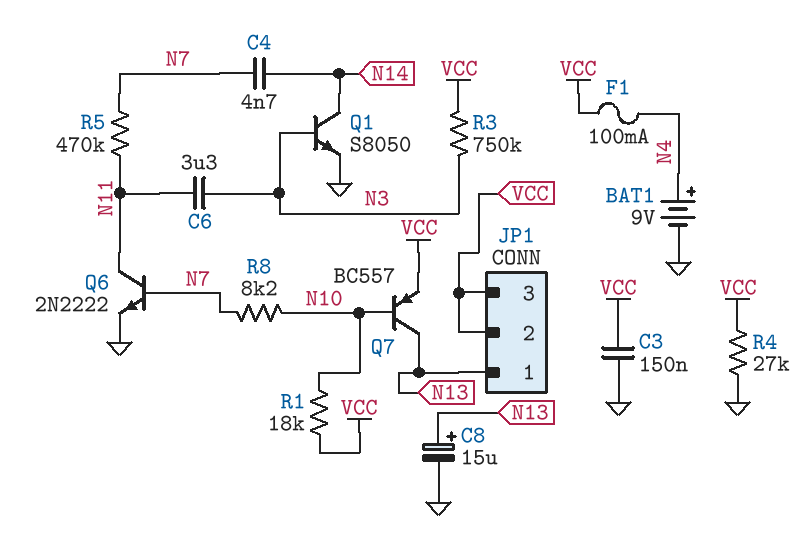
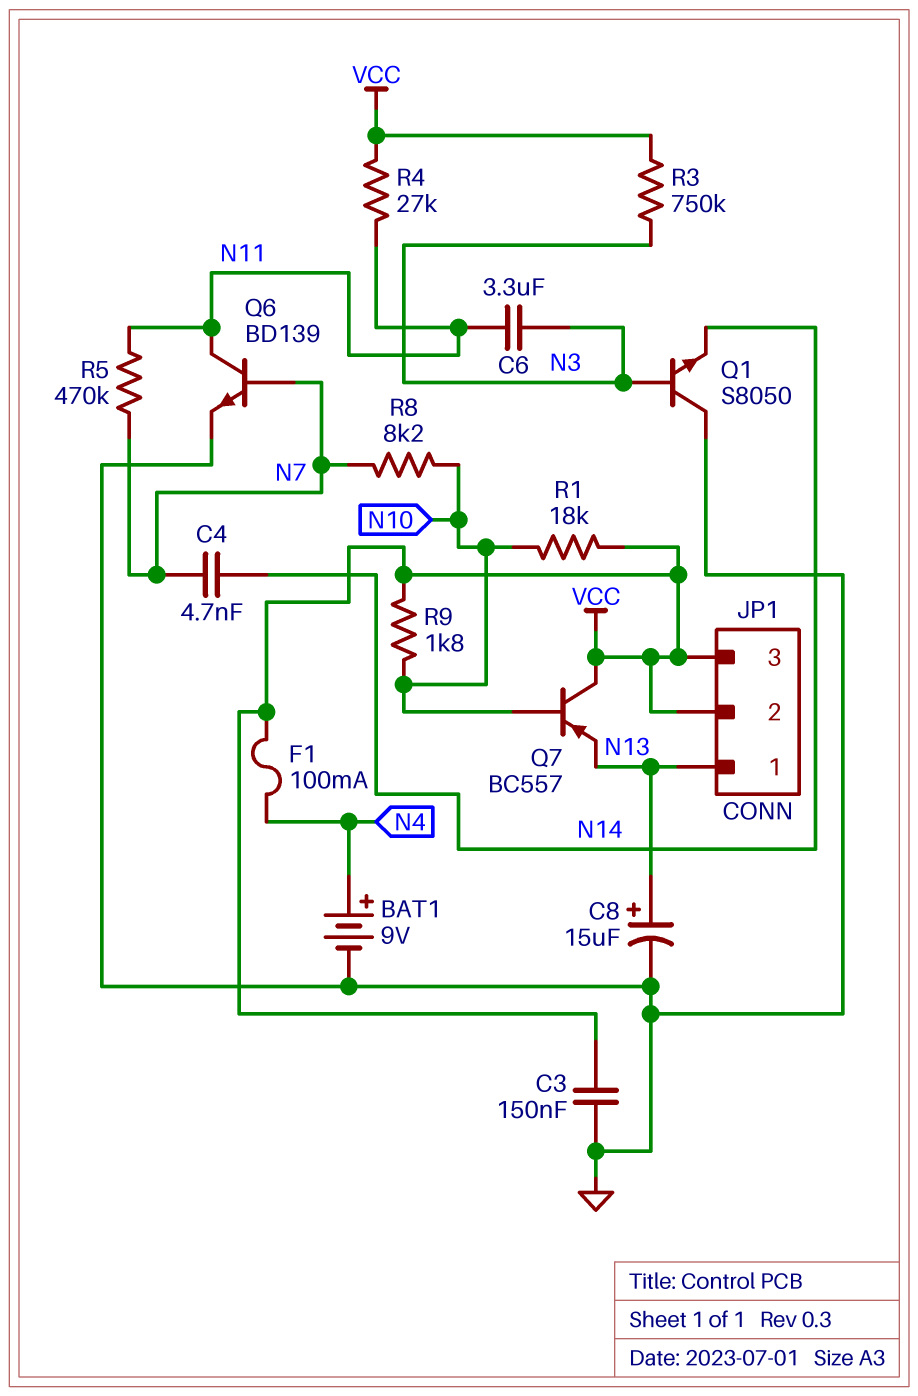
Q1: NPN S8050 (B N3, C N14, E GND) -> NPN S8050 (B N3, C GND, E N14)
Q6: NPN 2N2222 (B N7, C N11, E GND) -> NPN BD139 (B N7, C N11, E GND)
Q7: PNP BC557 (B N10, C N13, E VCC) -> PNP BC557 (B N10, C VCC, E N13)
R4: 27k (GND, VCC) -> 27k (N11, VCC)
R9: none -> 1.8k (N10, VCC)

